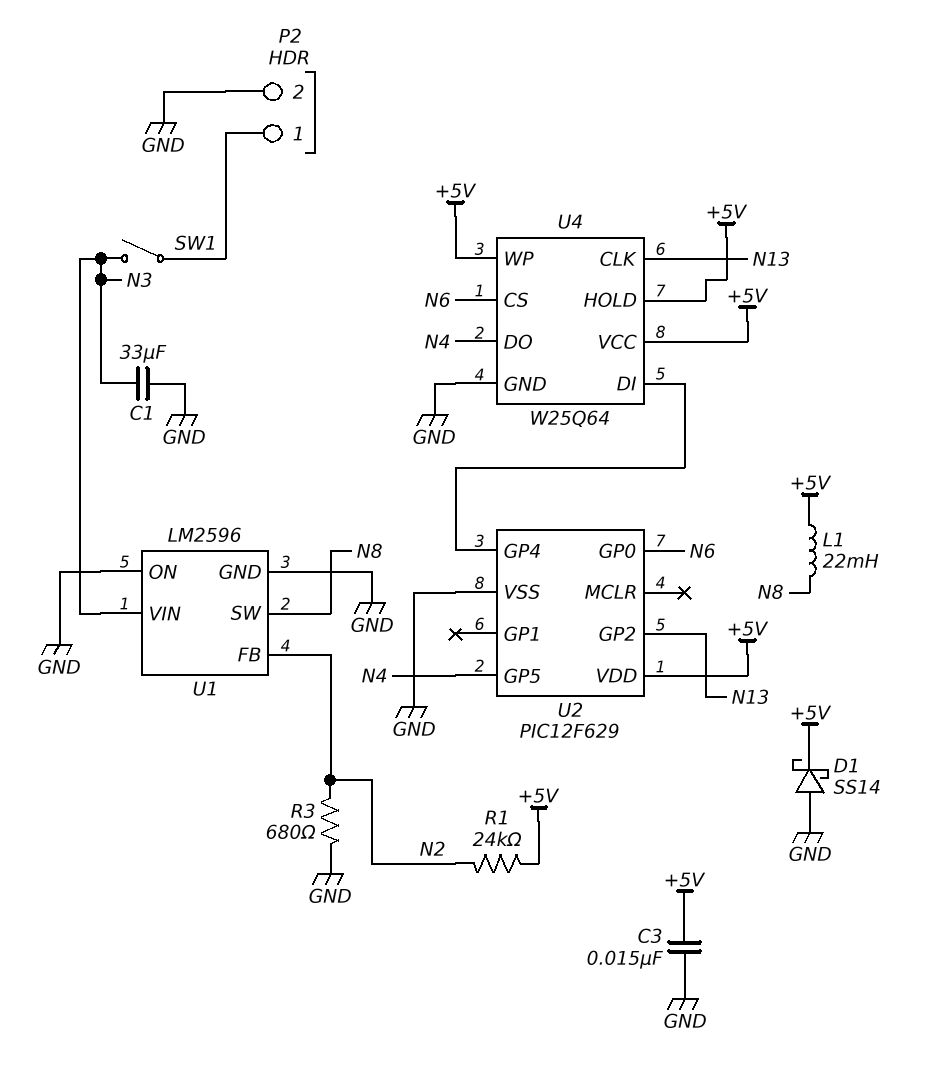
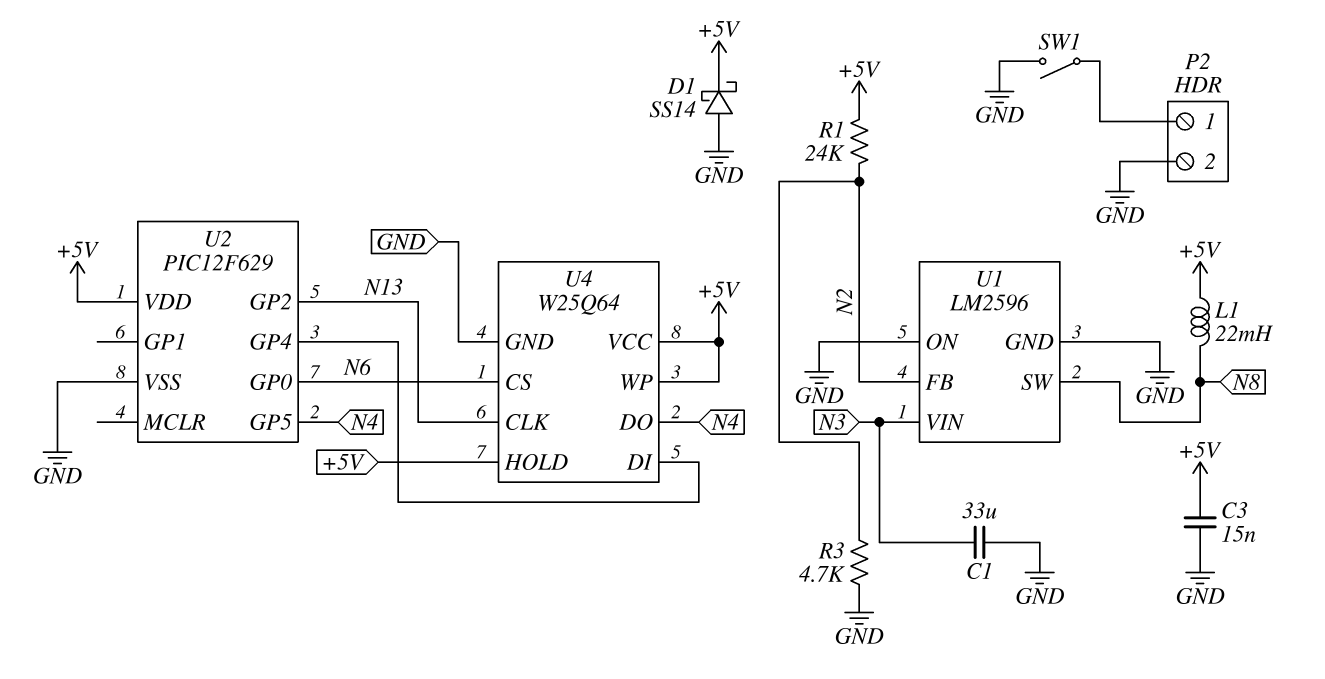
R3: 680 (GND, N2) -> 4.7k (GND, N2)
SW1: switch (N3, P2/1) -> switch (GND, P2/1)

